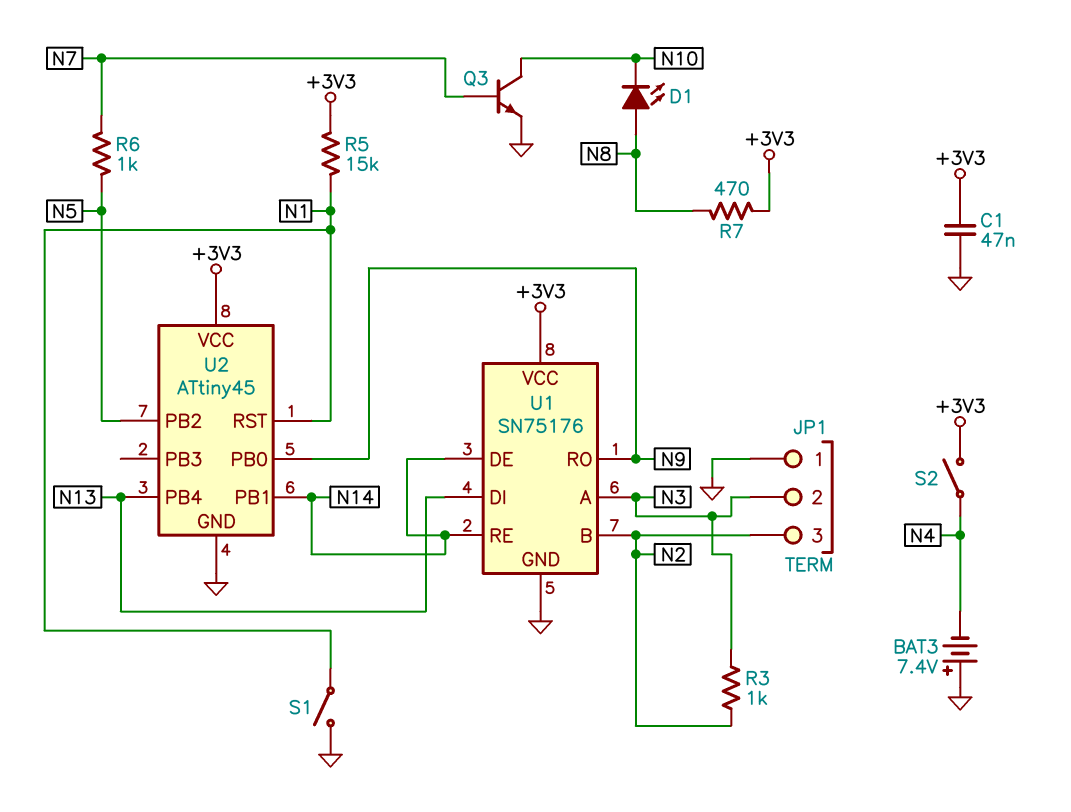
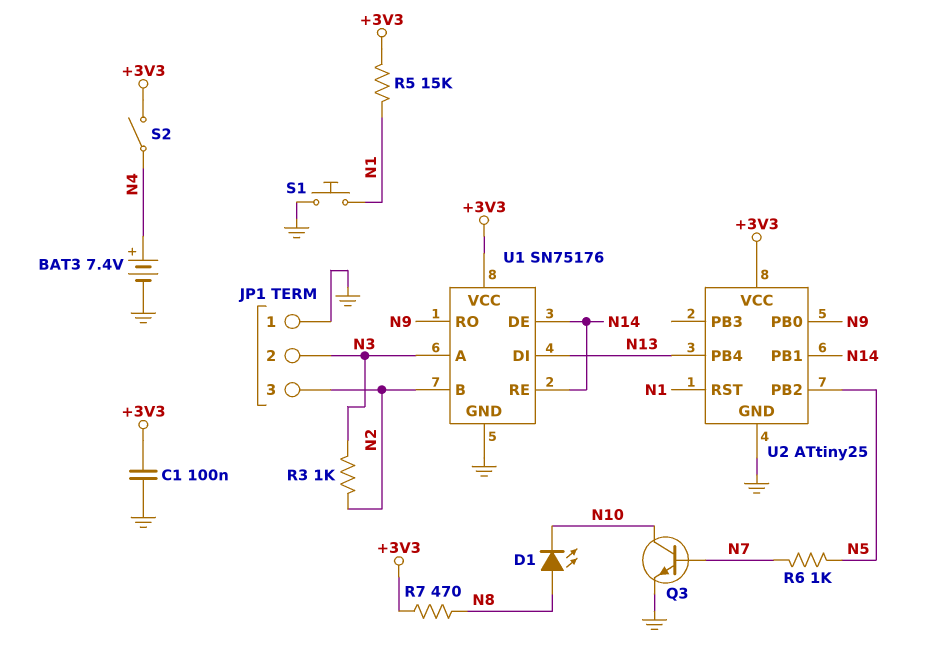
BAT3: 7.4V (plus GND, minus N4) -> 7.4V (plus N4, minus GND)
C1: 47nF (+3V3, GND) -> 100nF (+3V3, GND)
S1: switch (GND, N1) -> button (GND, N1)
U2: ATtiny45 -> ATtiny25

